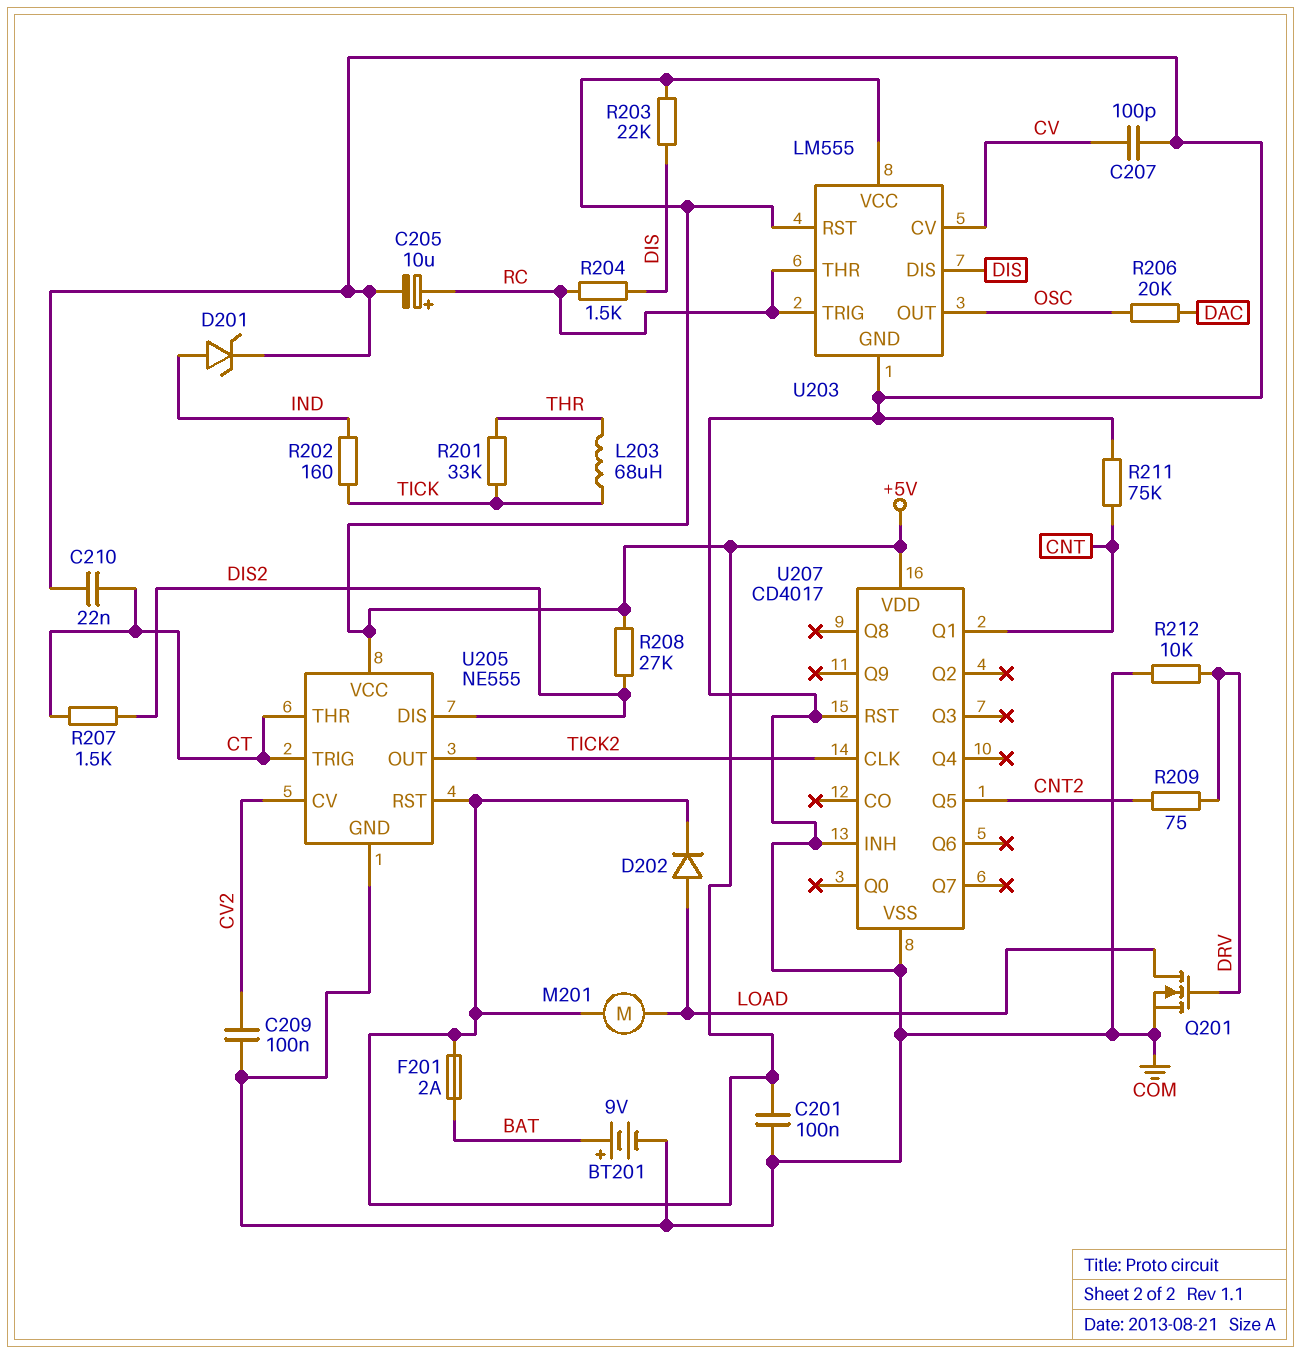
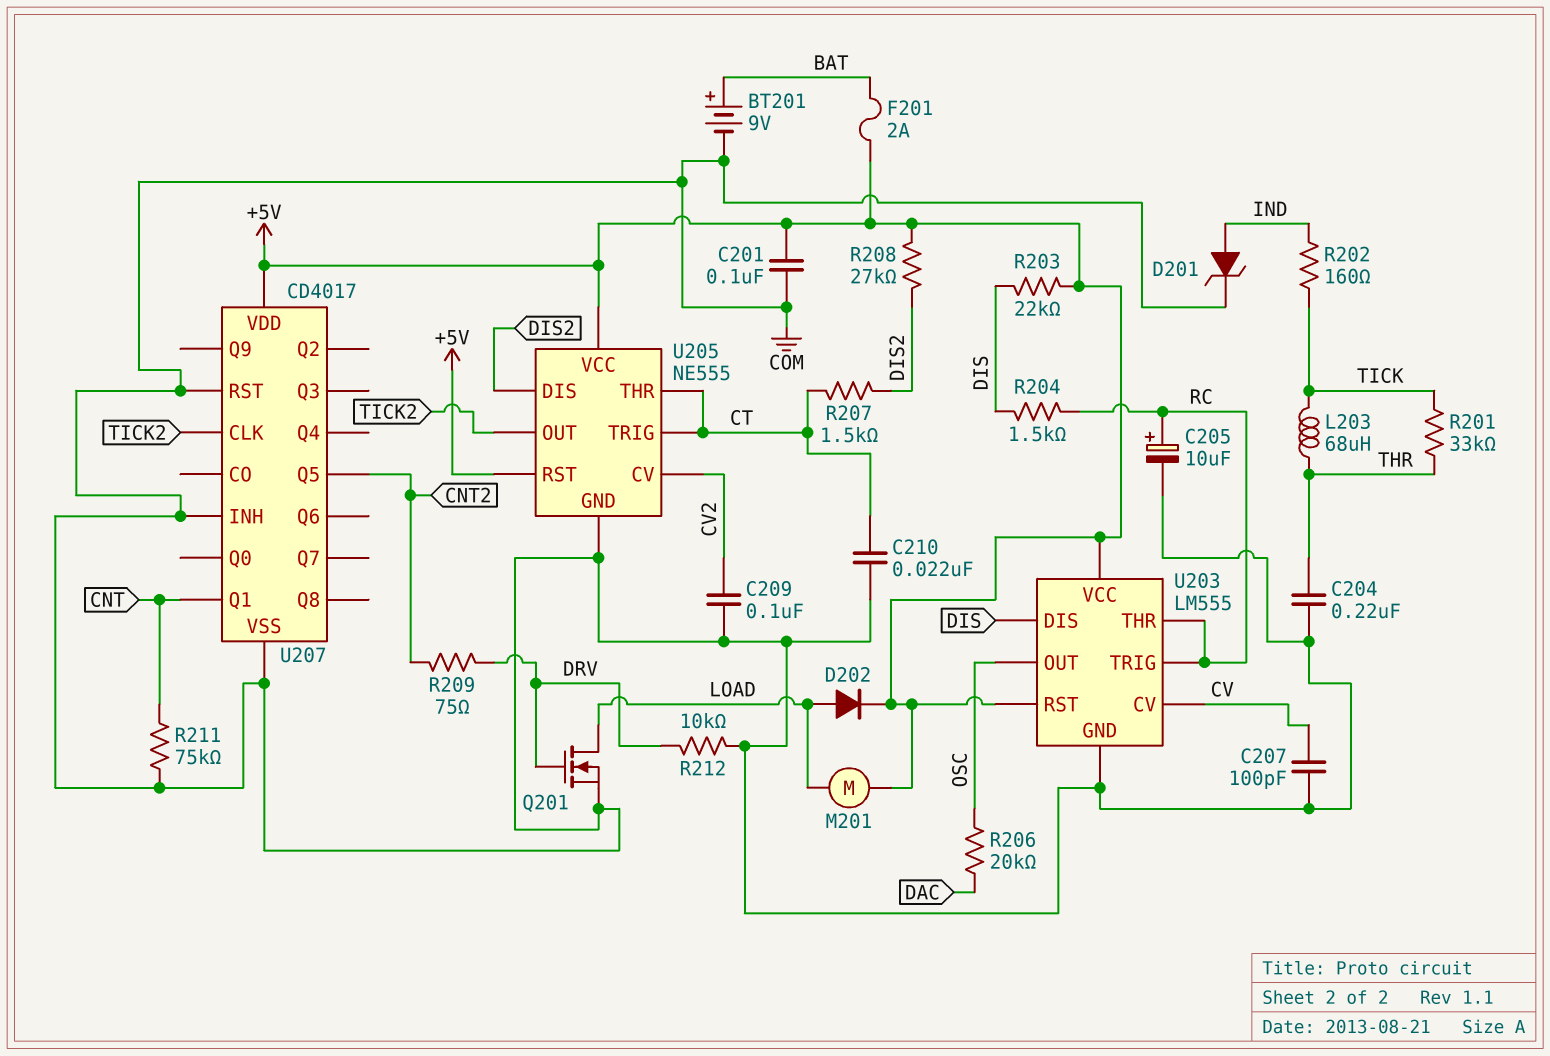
C204: none -> 220nF (COM, THR)

